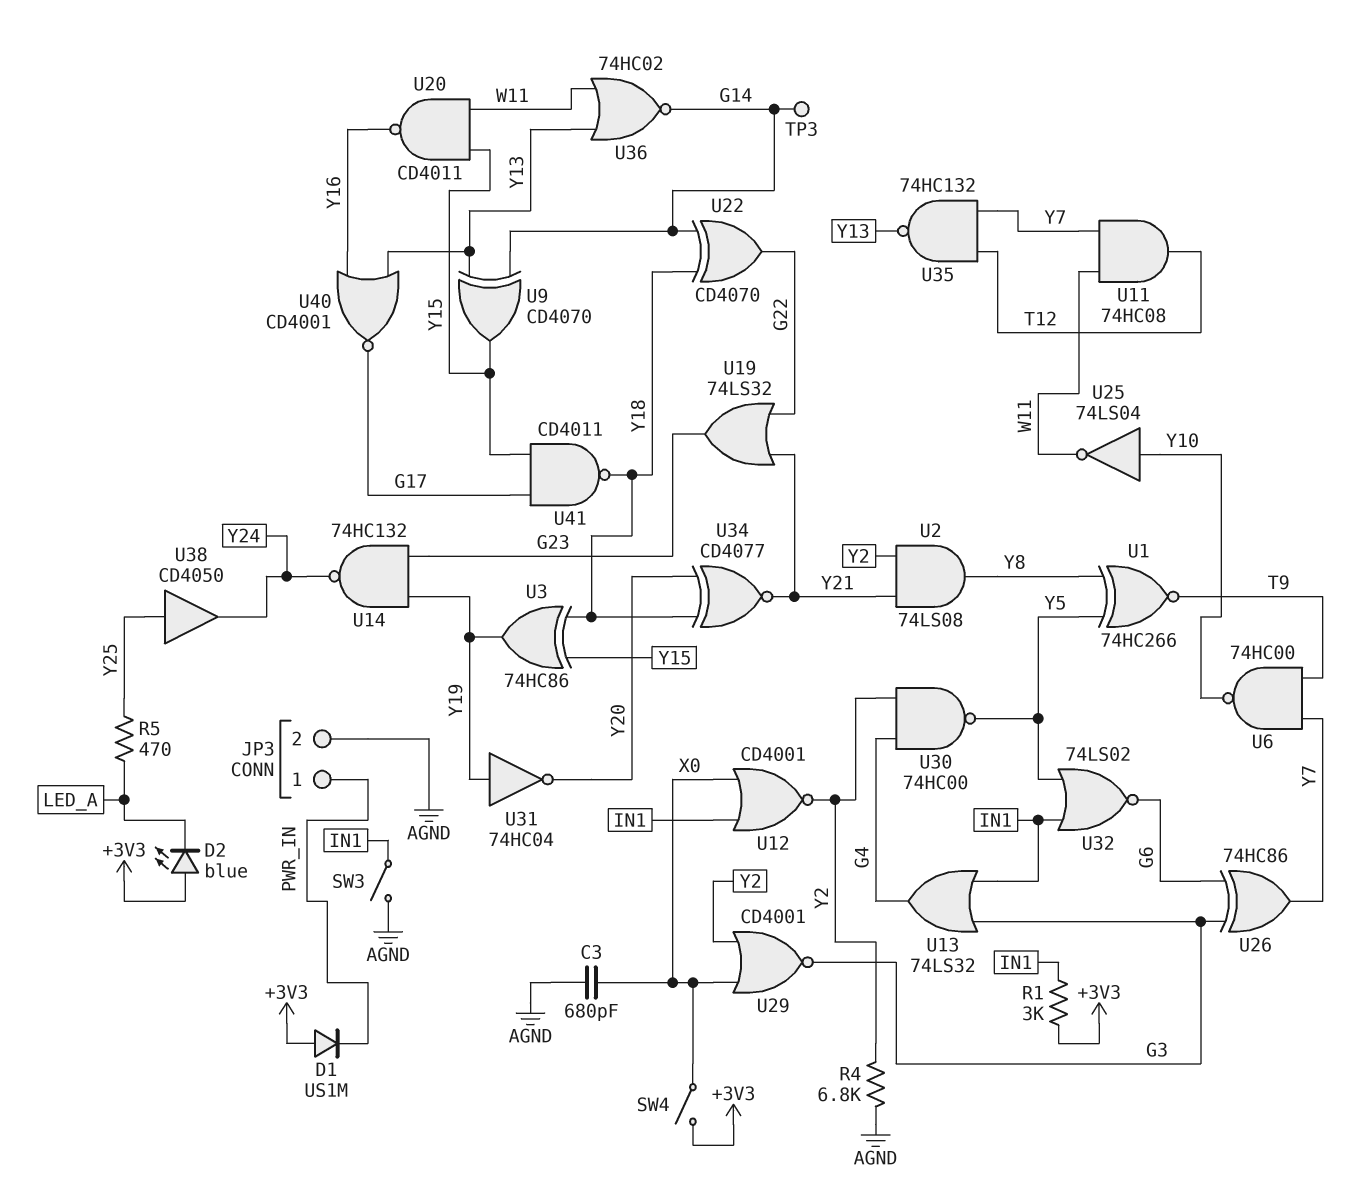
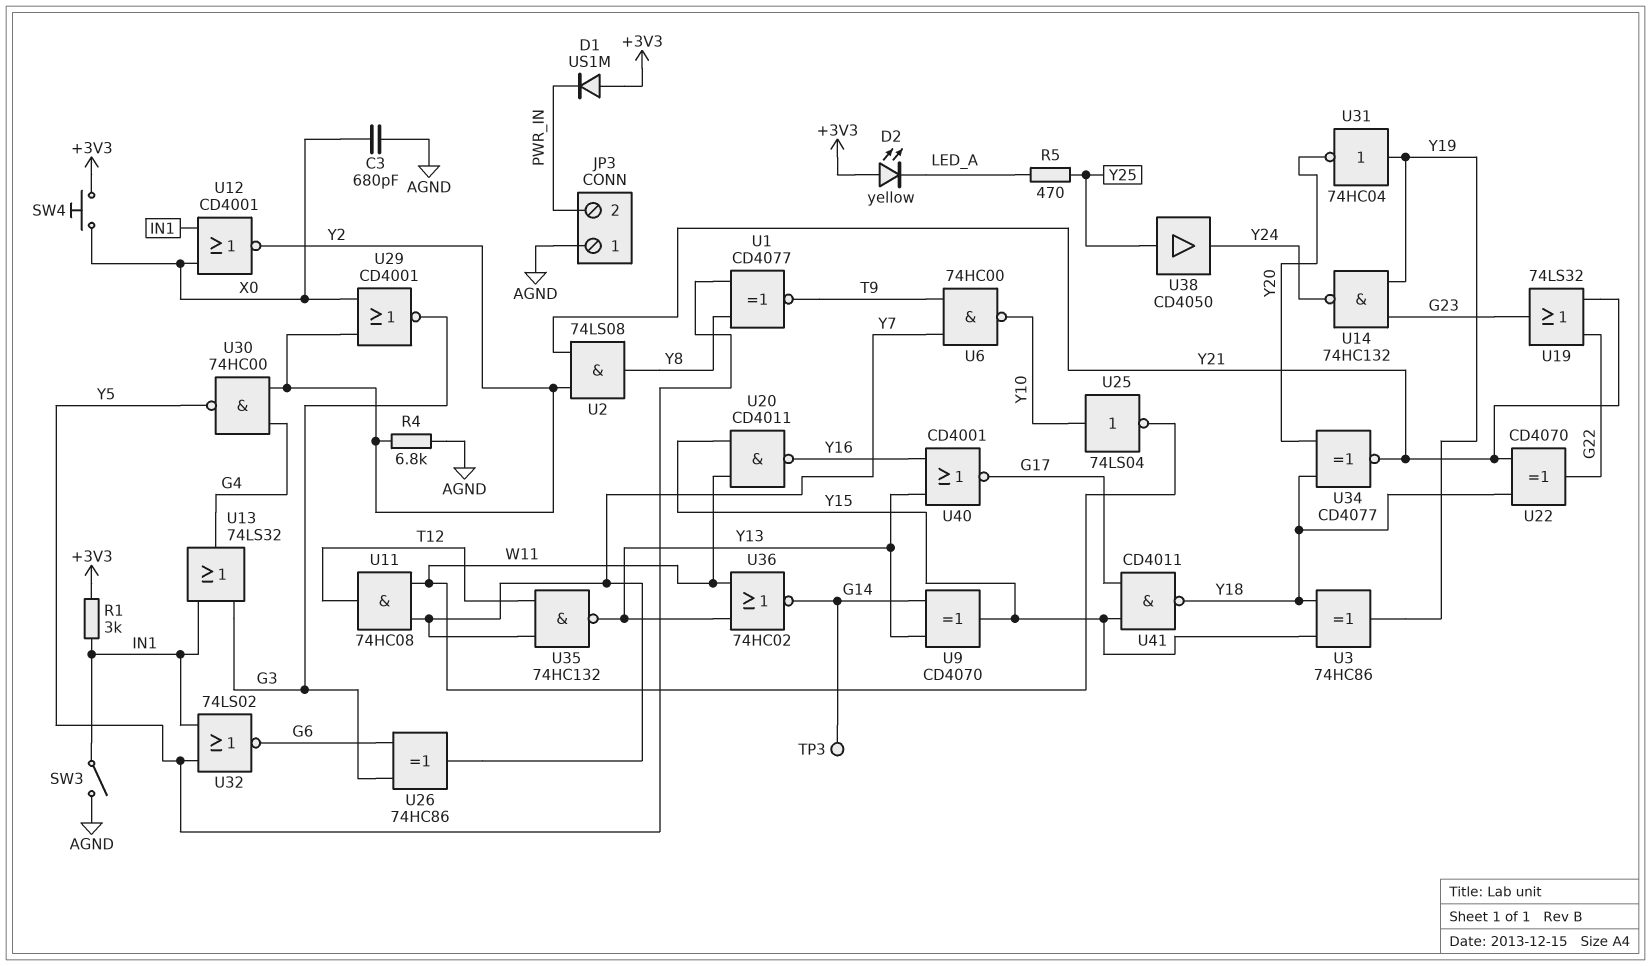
D2: LED blue (A +3V3, K LED_A) -> LED yellow (A +3V3, K LED_A)
JP3 pin 1: PWR_IN -> AGND
JP3 pin 2: AGND -> PWR_IN
SW4: switch (+3V3, X0) -> button (+3V3, X0)
U1: XNOR 74HC266 (in Y5, in Y8, out T9) -> XNOR CD4077 (in Y5, in Y8, out T9)
U22: XOR CD4070 (in G14, in Y18, out G22) -> XOR CD4070 (in Y18, in Y21, out G22)

